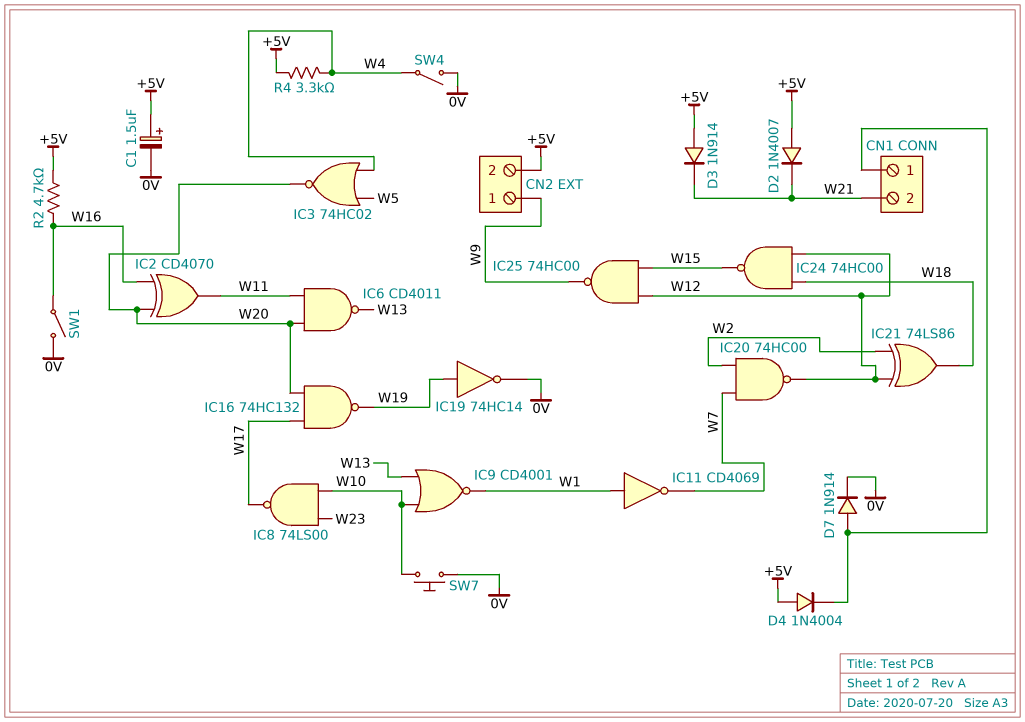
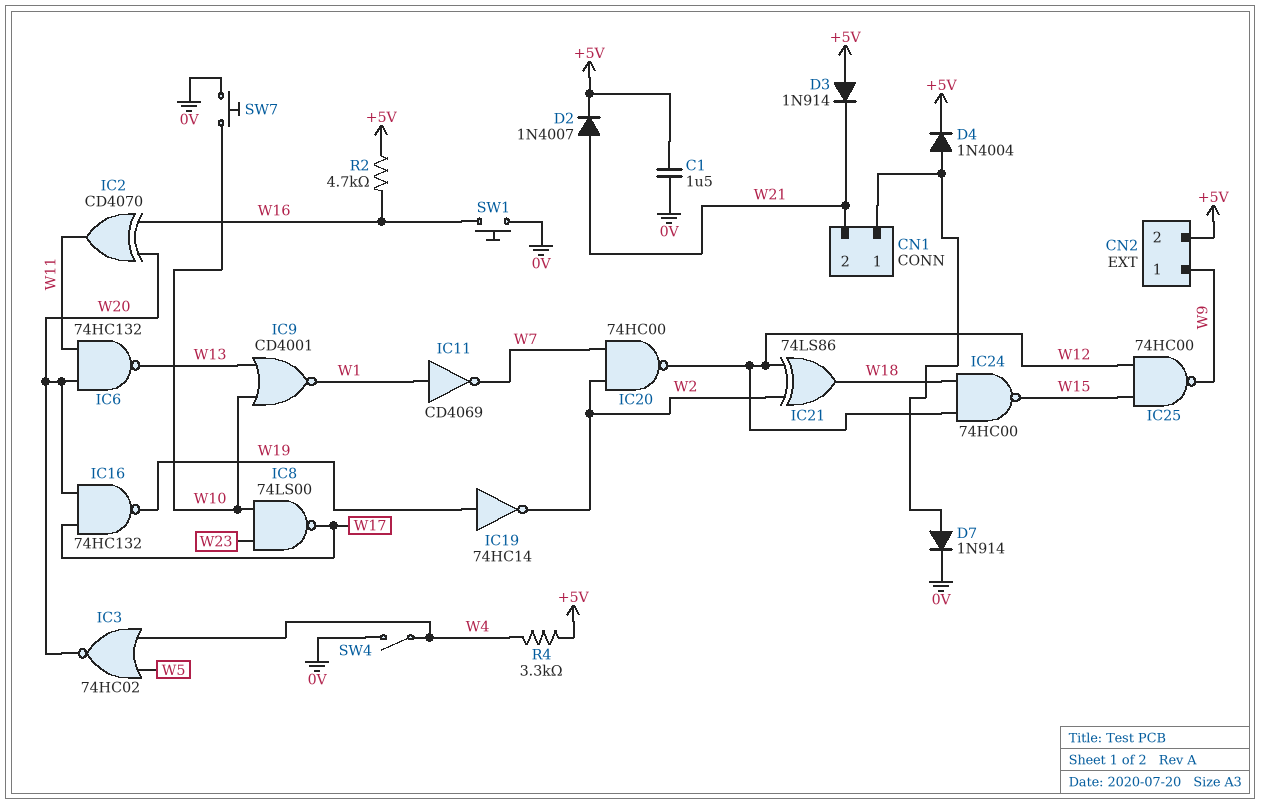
C1: 1.5uF (plus +5V, minus 0V) -> 1.5uF (+5V, 0V)
D2: diode 1N4007 (A +5V, K W21) -> diode 1N4007 (A W21, K +5V)
D4: diode 1N4004 (A +5V, K CN1/1) -> diode 1N4004 (A CN1/1, K +5V)
IC6: NAND CD4011 (in W11, in W20, out W13) -> NAND 74HC132 (in W11, in W20, out W13)
IC19: NOT 74HC14 (in W19, out 0V) -> NOT 74HC14 (in W19, out W2)
SW1: switch (0V, W16) -> button (0V, W16)

